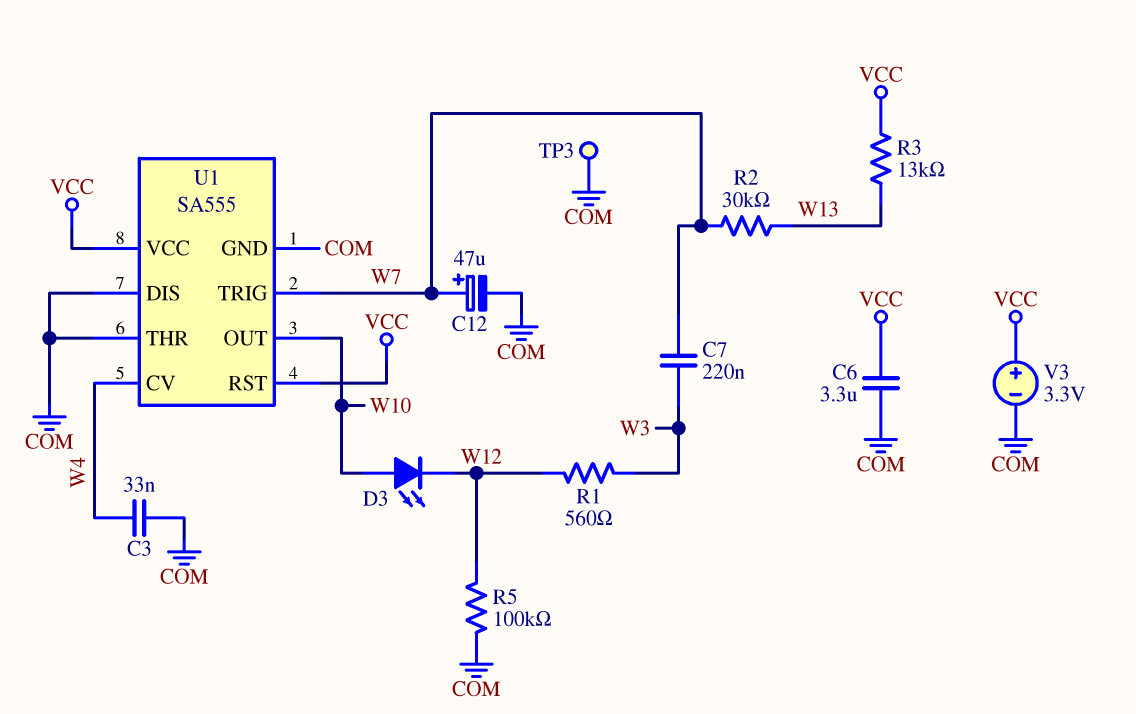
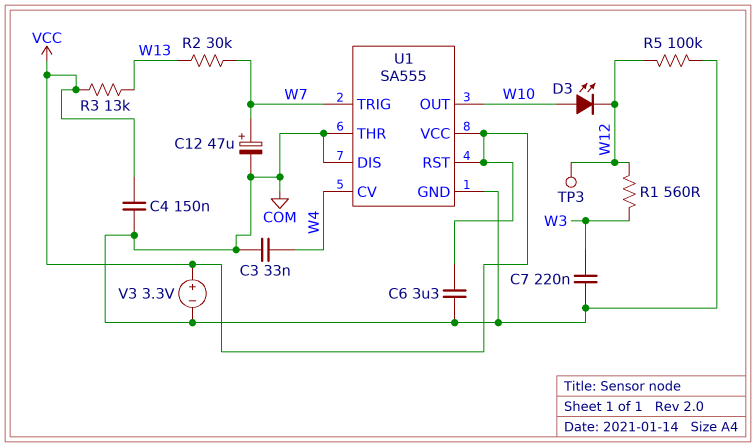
C4: none -> 150nF (COM, VCC)
C7: 220nF (W3, W7) -> 220nF (COM, W3)
TP3: test point (COM) -> test point (W12)

